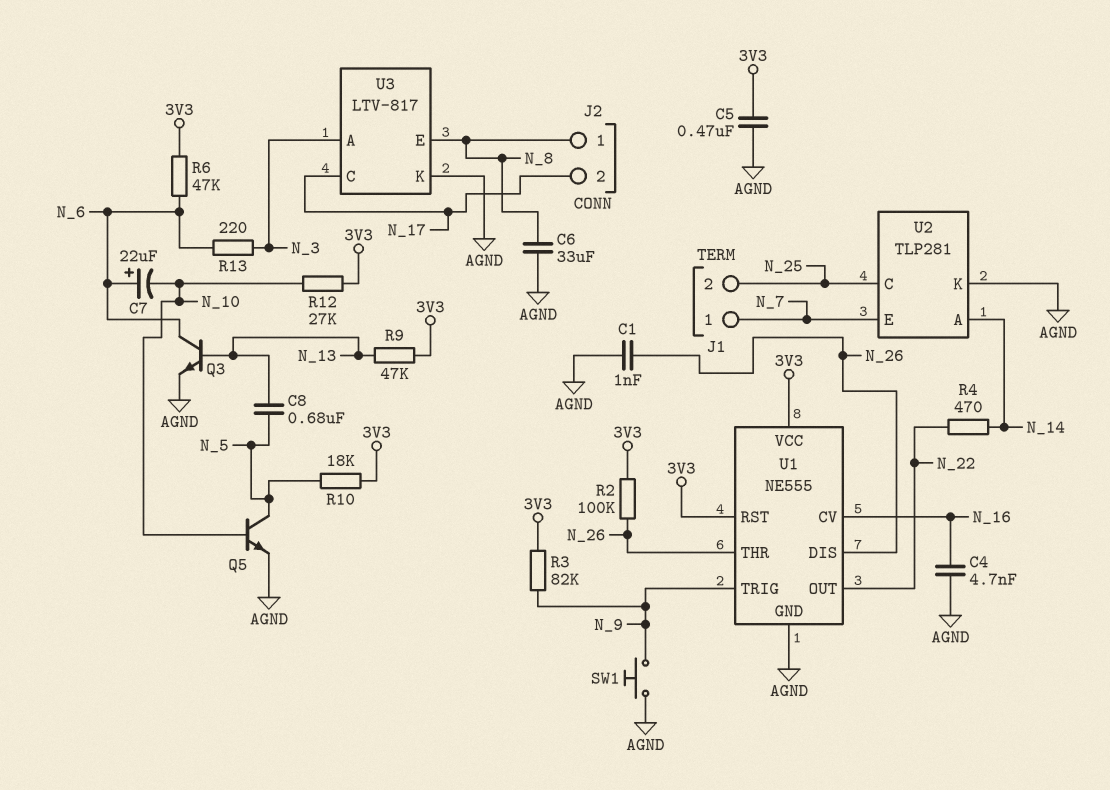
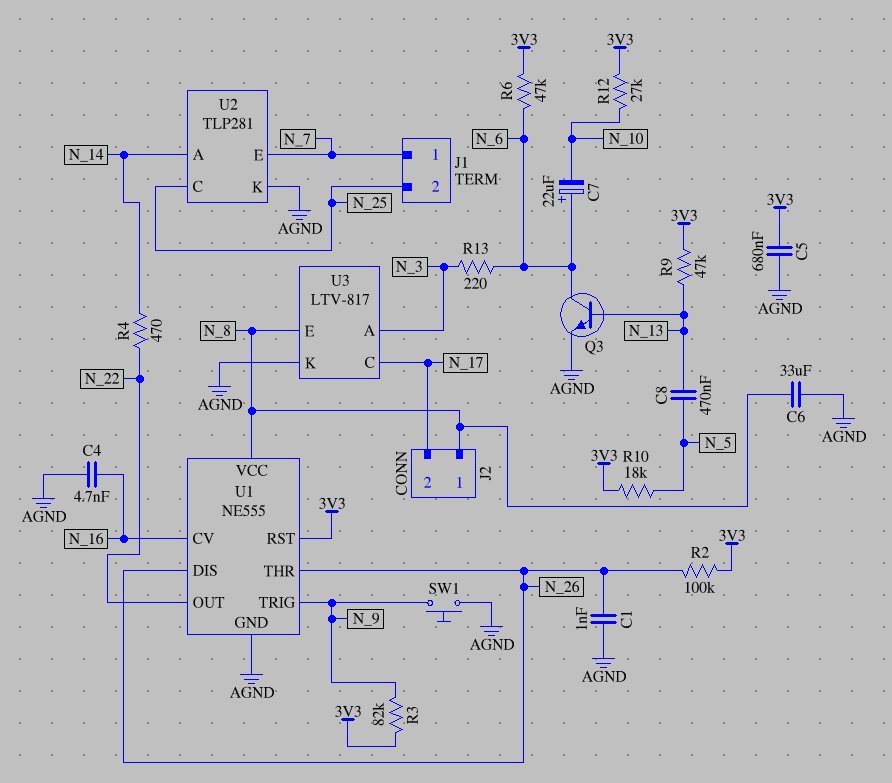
C5: 470nF (3V3, AGND) -> 680nF (3V3, AGND)
C8: 680nF (N_5, N_13) -> 470nF (N_5, N_13)
Q5: NPN (B N_10, C N_5, E AGND) -> none
U1 pin VCC: 3V3 -> N_8

